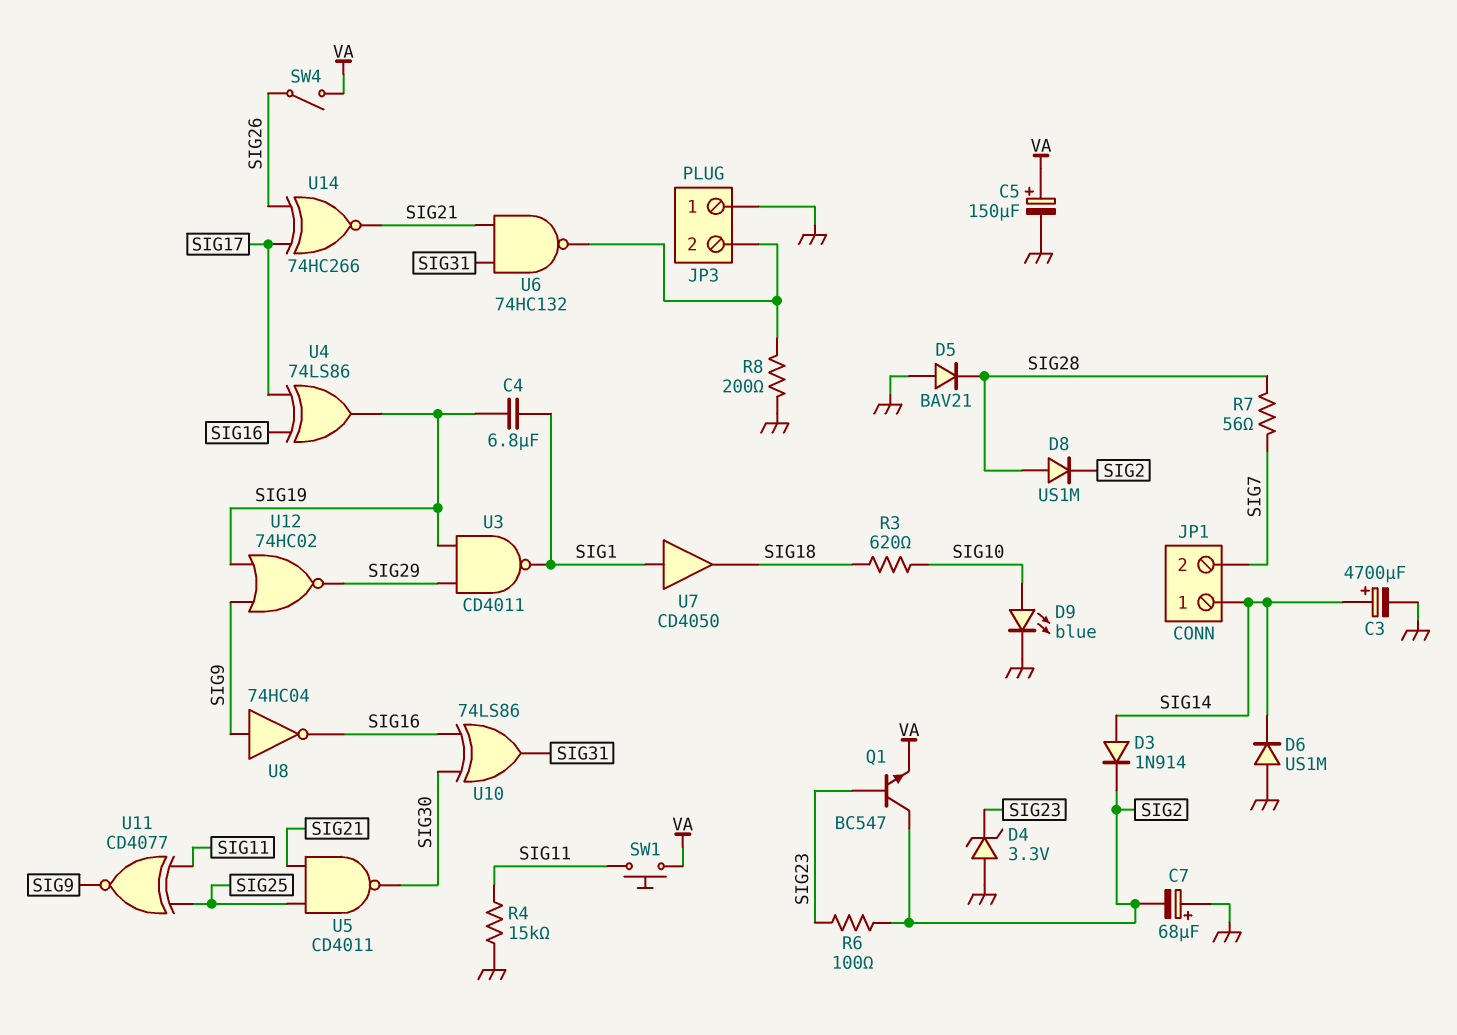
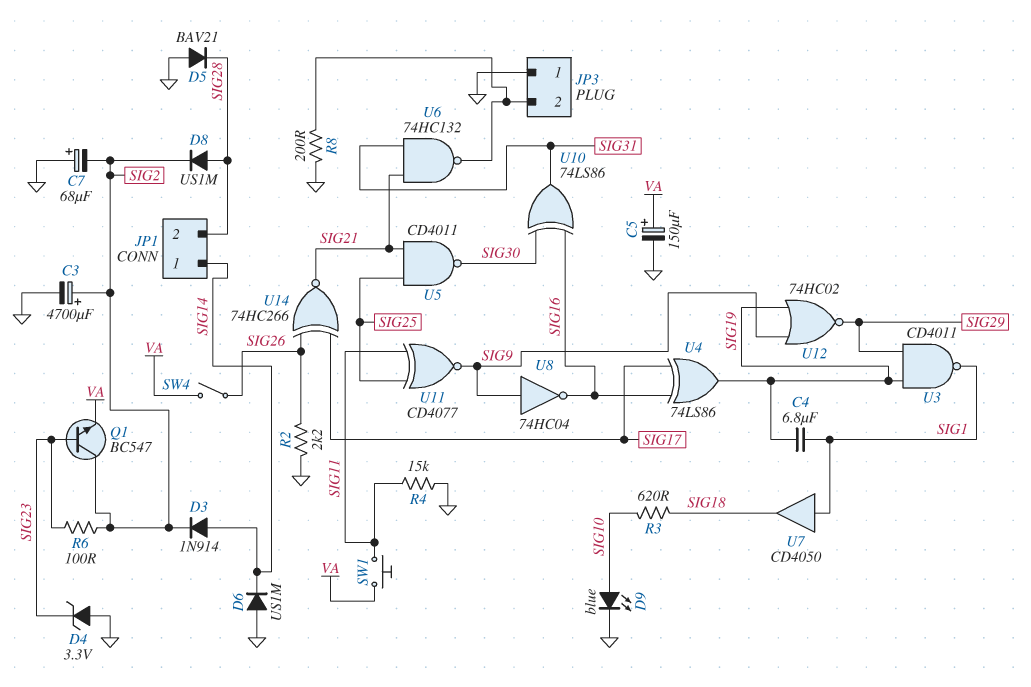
C3: 4700uF (plus SIG14, minus GND) -> 4700uF (plus SIG2, minus GND)
JP1 pin 2: SIG7 -> SIG28
R2: none -> 2.2k (GND, SIG26)
R7: 56 (SIG7, SIG28) -> none

